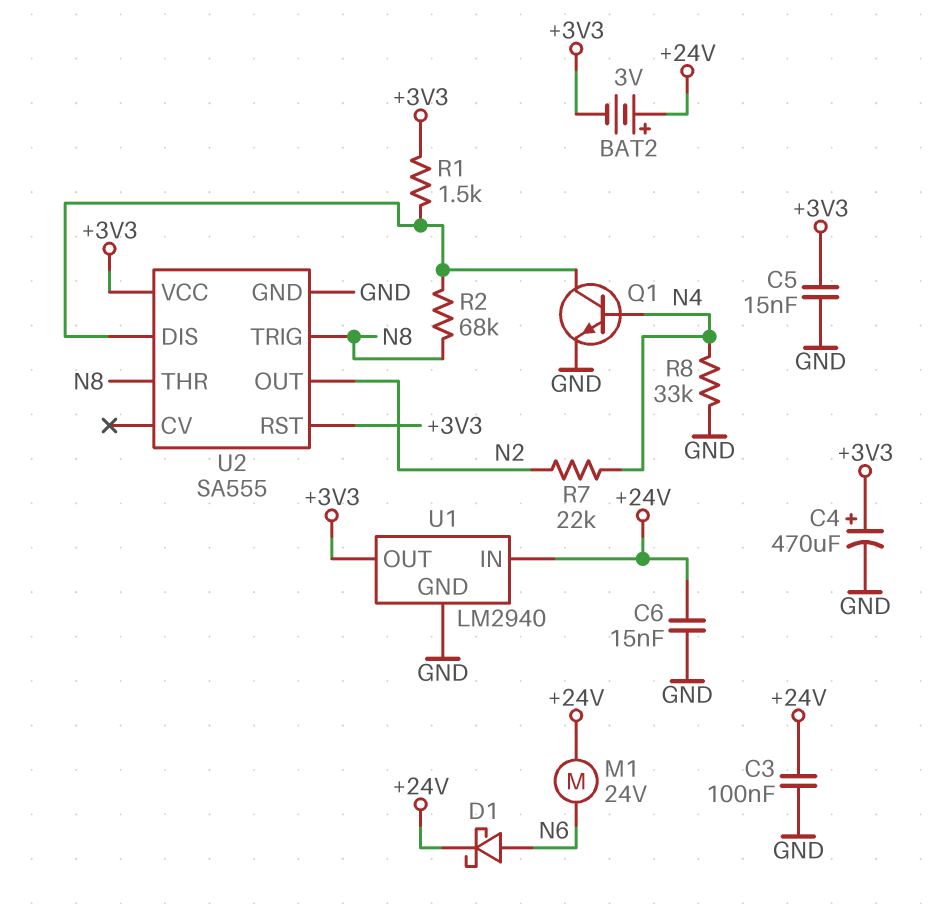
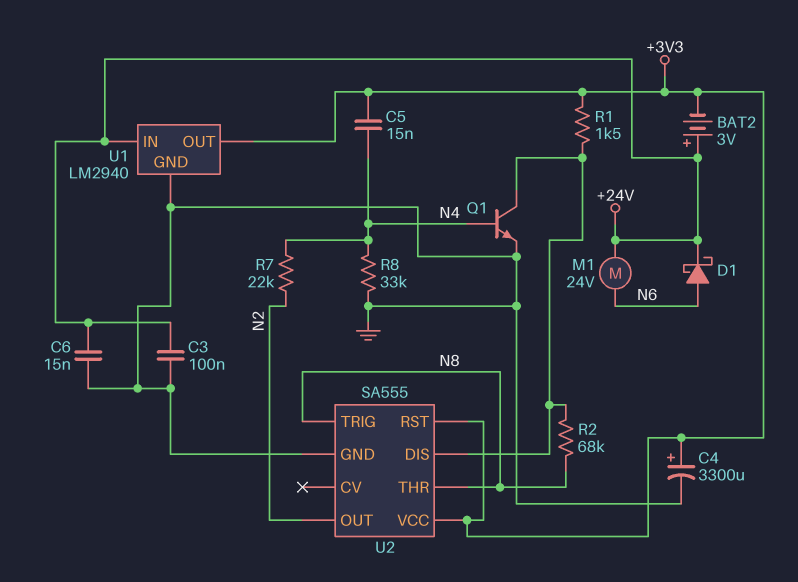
C4: 470uF (plus +3V3, minus GND) -> 3300uF (plus +3V3, minus GND)
C5: 15nF (+3V3, GND) -> 15nF (+3V3, N4)

